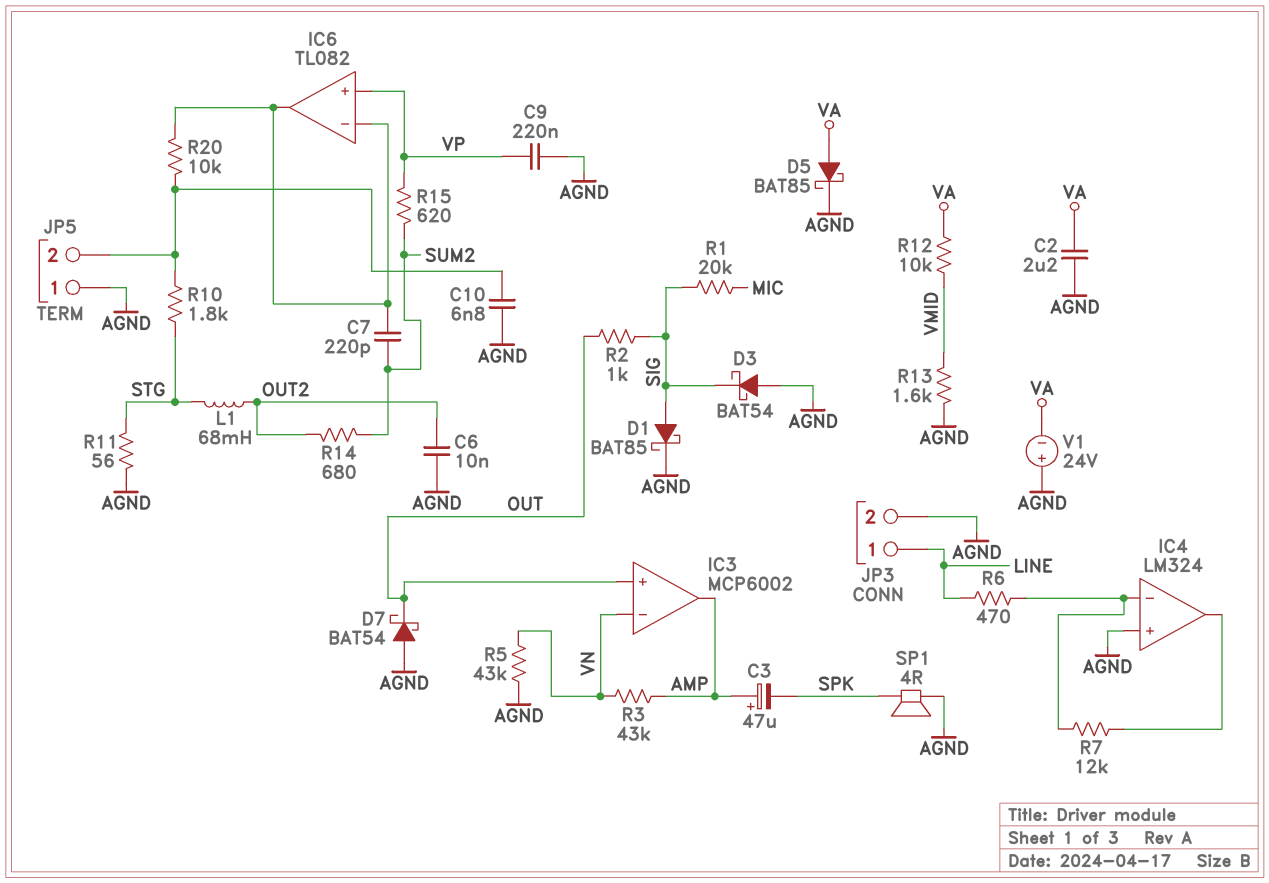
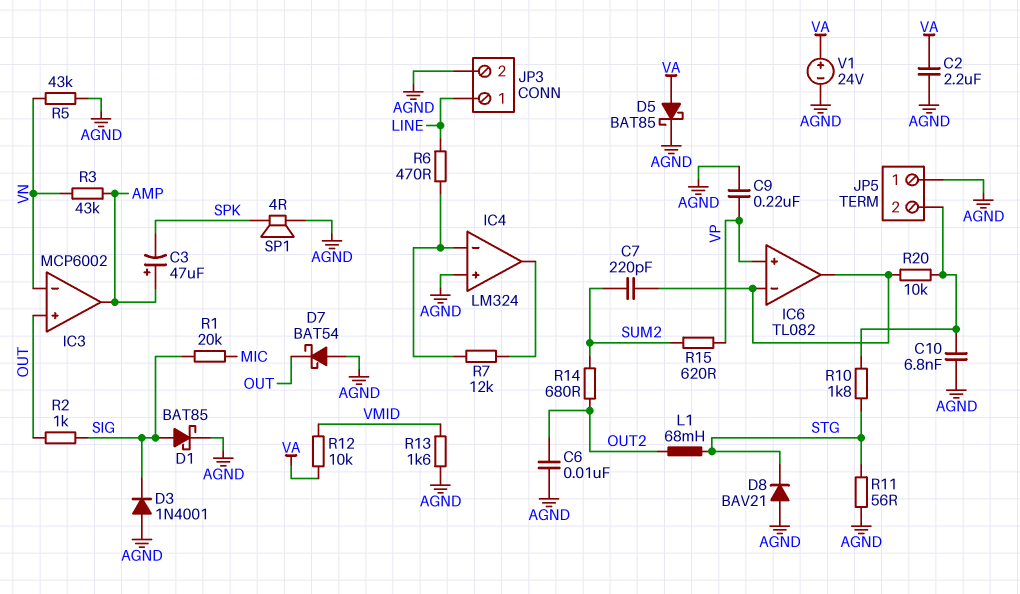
D3: schottky BAT54 (A AGND, K SIG) -> diode 1N4001 (A AGND, K SIG)
D8: none -> diode BAV21 (A AGND, K STG)
V1: 24V (plus AGND, minus VA) -> 24V (plus VA, minus AGND)

